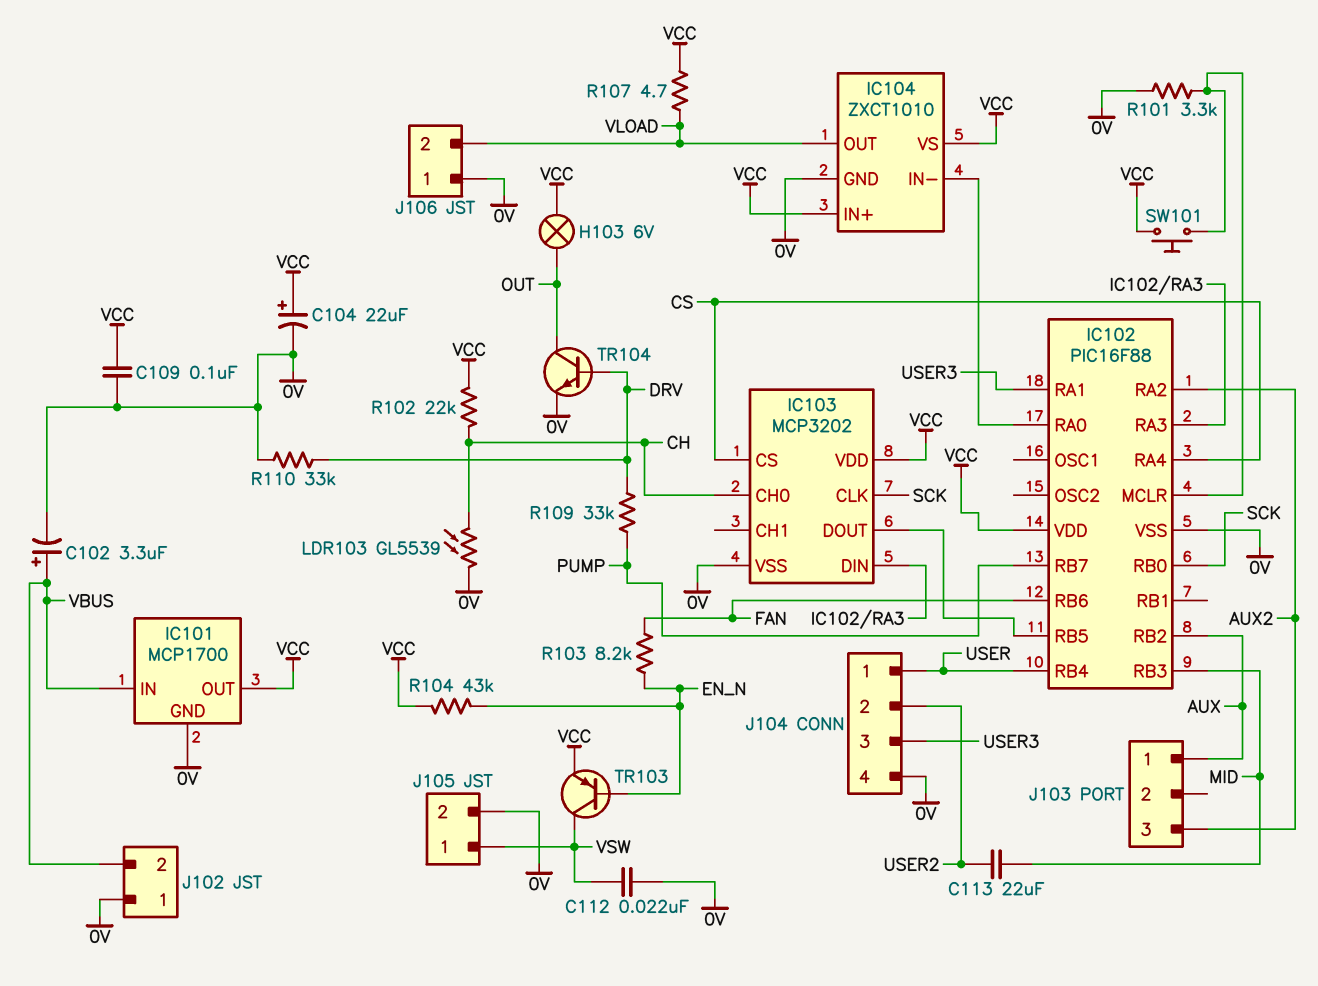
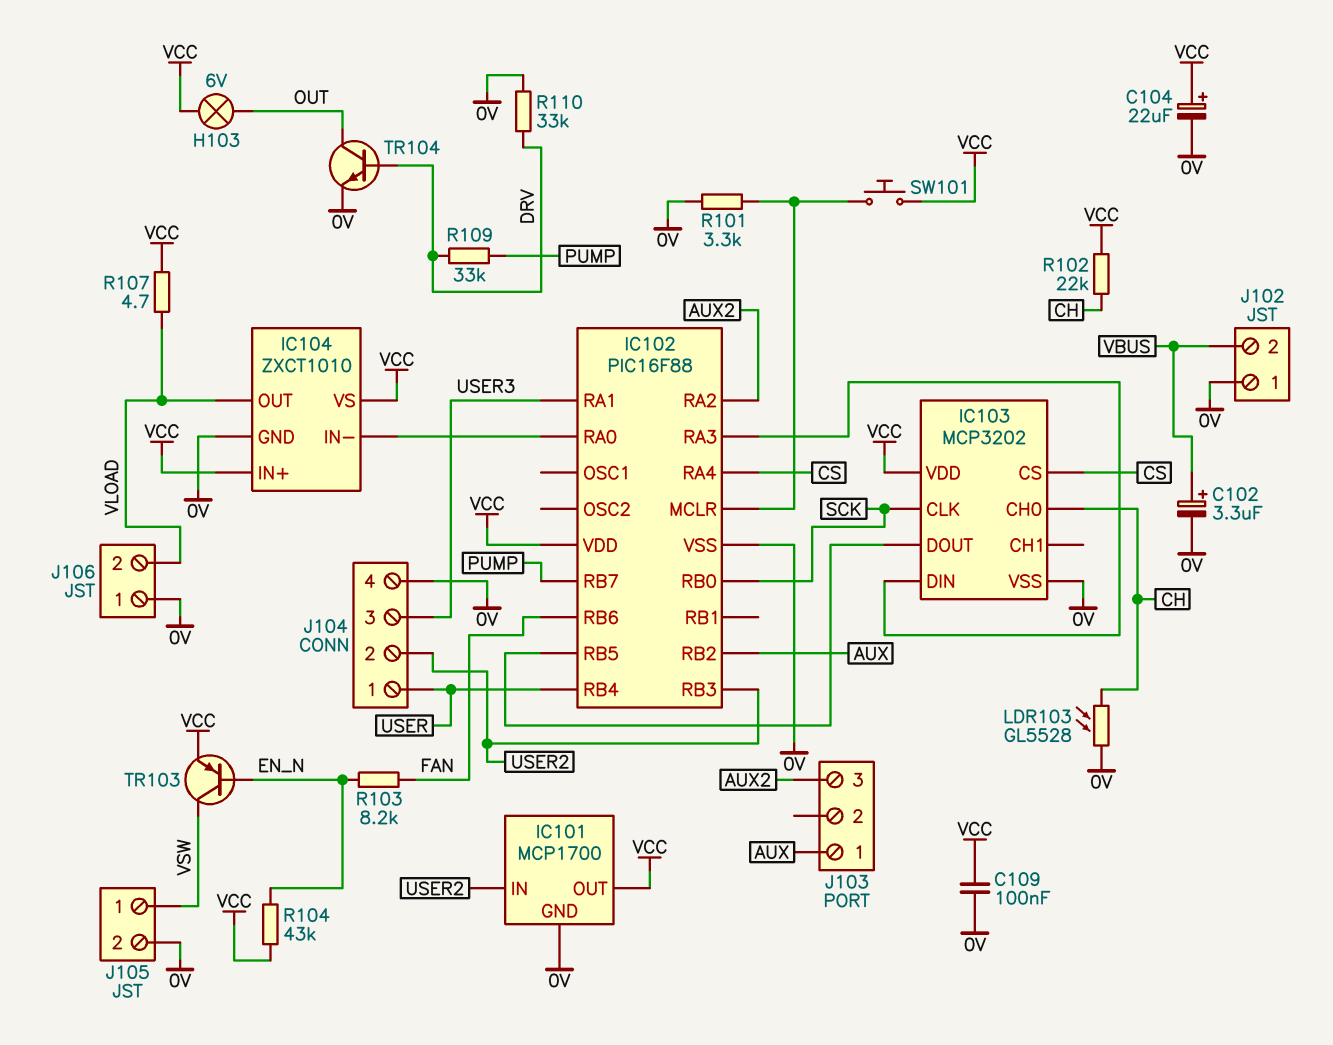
C112: 22nF (0V, VSW) -> none
C113: 22uF (MID, USER2) -> none
IC101 pin IN: VBUS -> USER2
IC102 pin RB3: MID -> USER2
LDR103: GL5539 (0V, CH) -> GL5528 (0V, CH)

